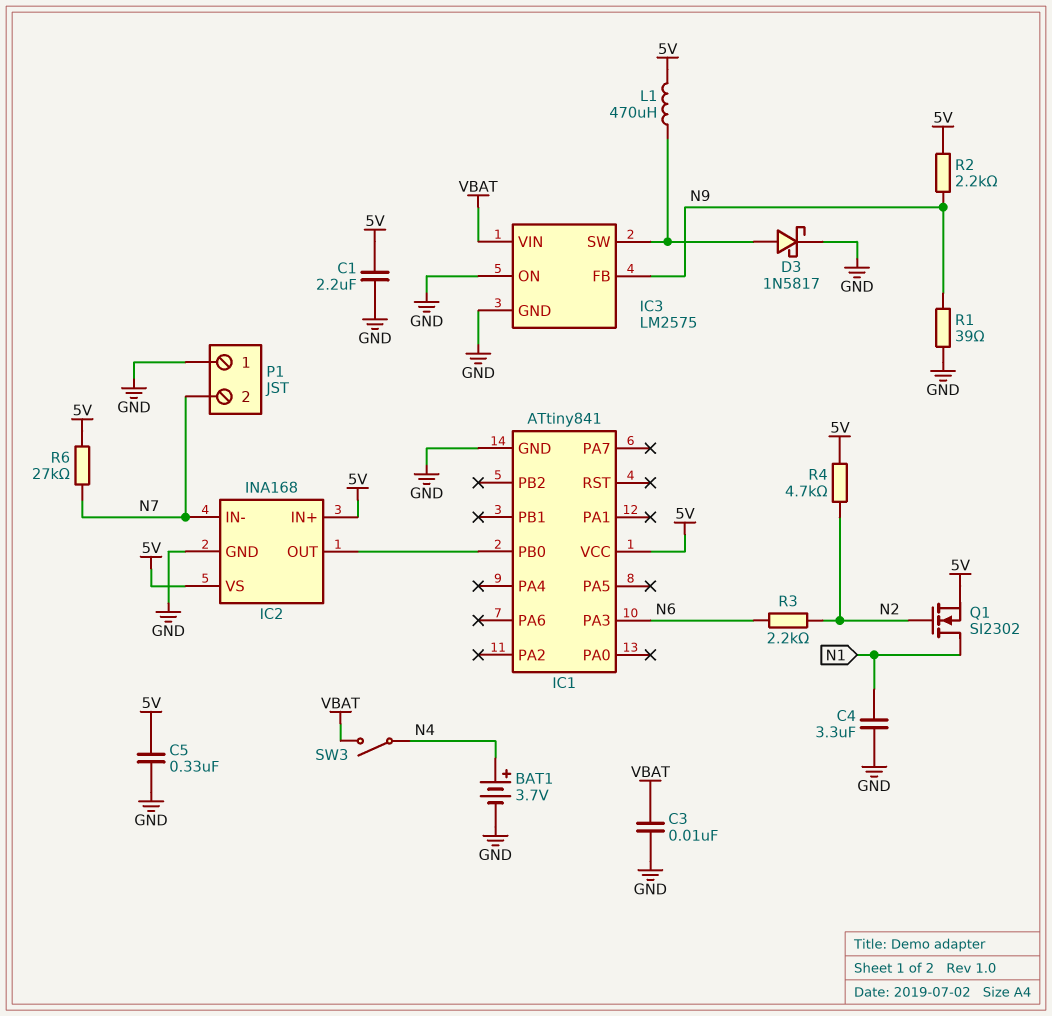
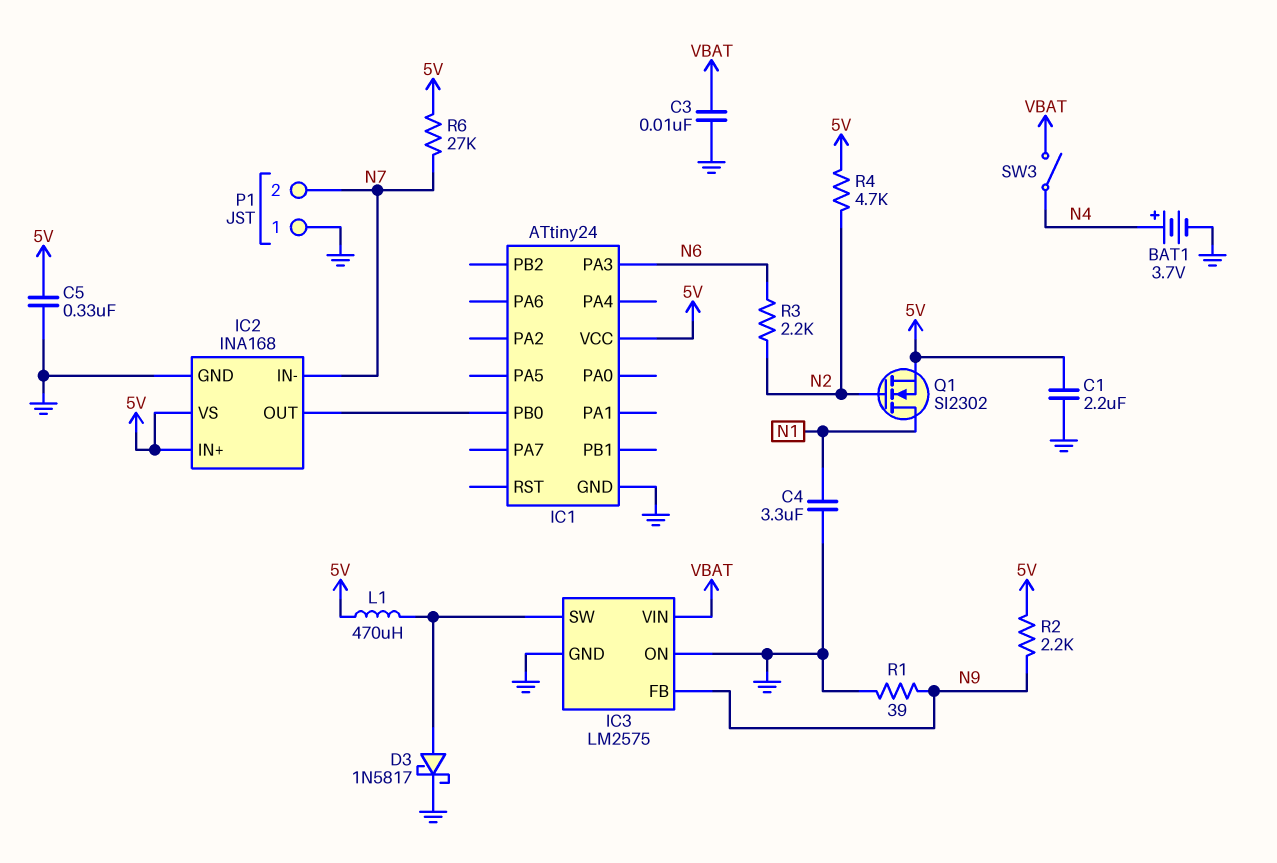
IC1: ATtiny841 -> ATtiny24

